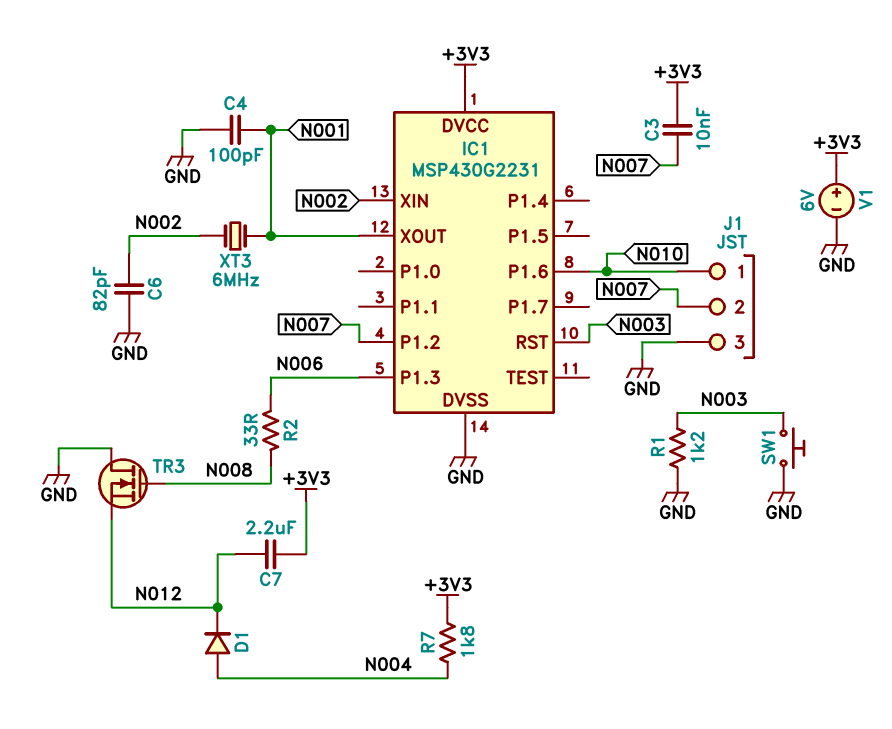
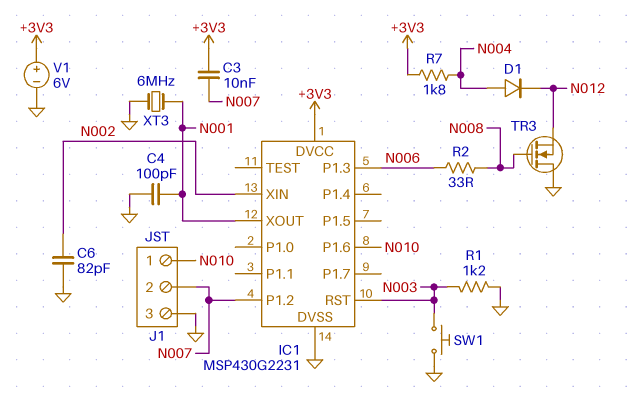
C7: 2.2uF (+3V3, N012) -> none
XT3: 6MHz (N001, N002) -> 6MHz (GND, N001)

